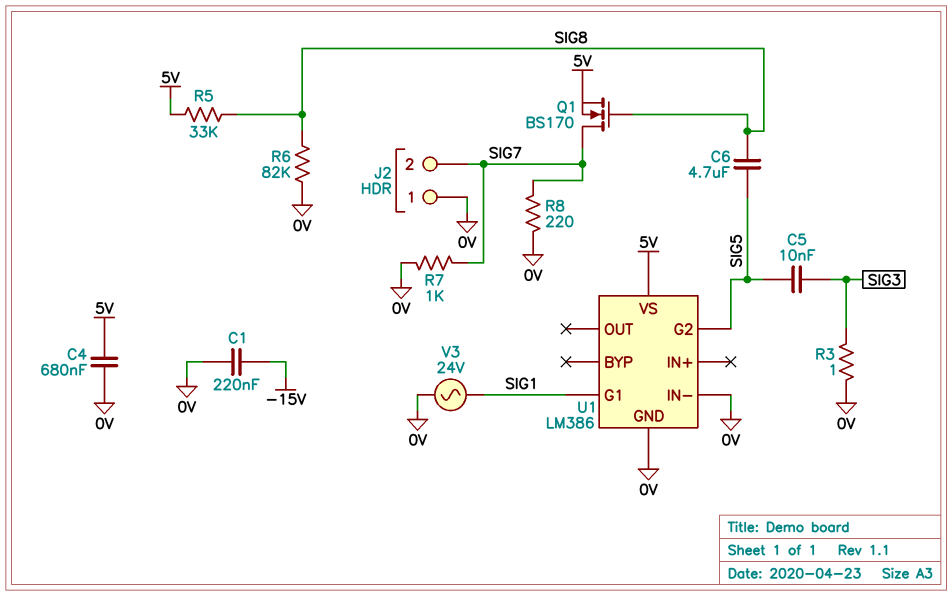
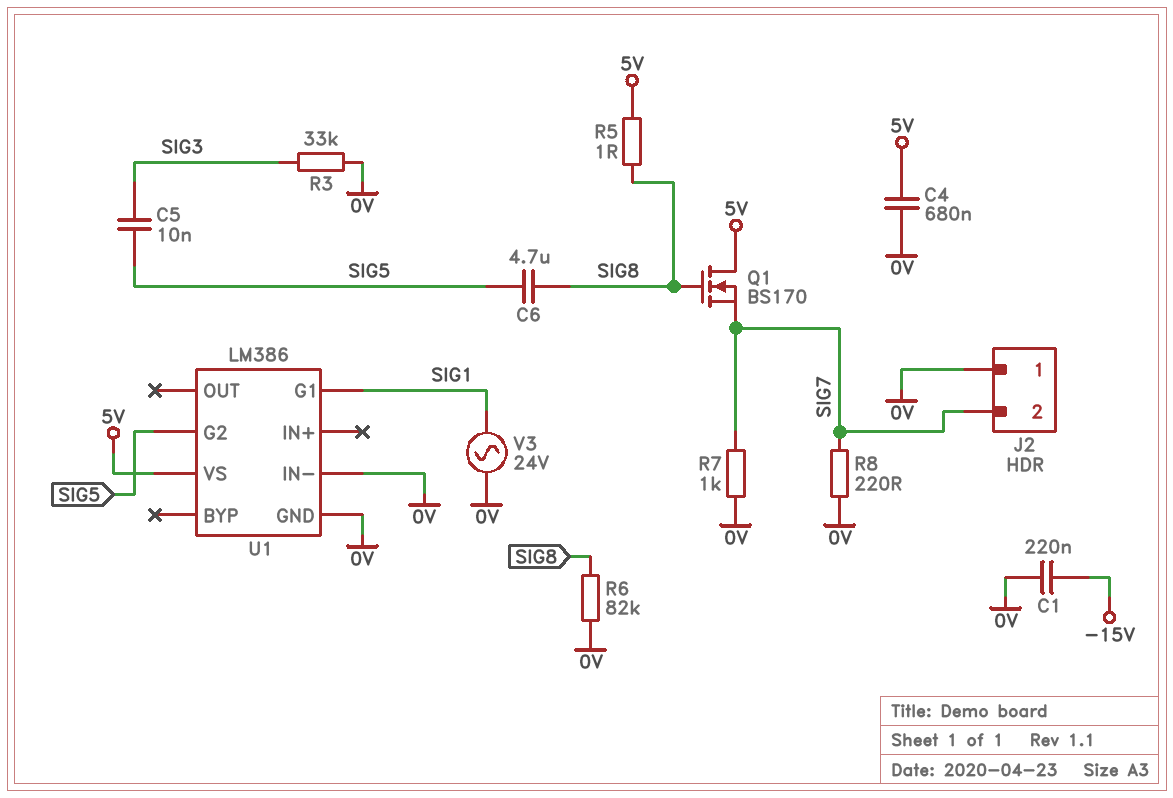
Q1: NMOS BS170 (G SIG8, D SIG7, S 5V) -> NMOS BS170 (G SIG8, D 5V, S SIG7)
R3: 1 (0V, SIG3) -> 33k (0V, SIG3)
R5: 33k (5V, SIG8) -> 1 (5V, SIG8)

